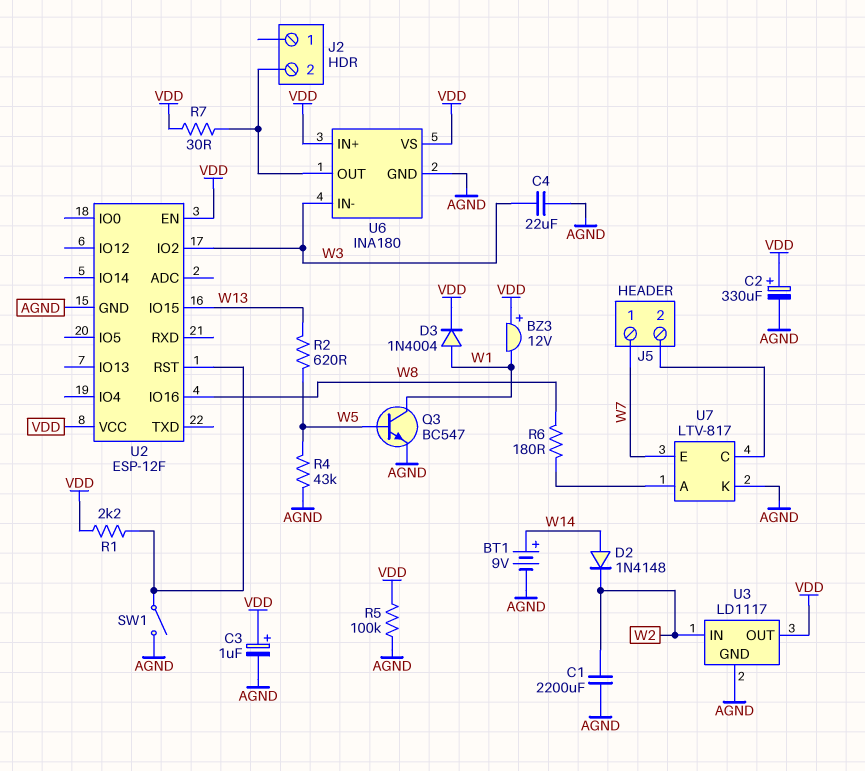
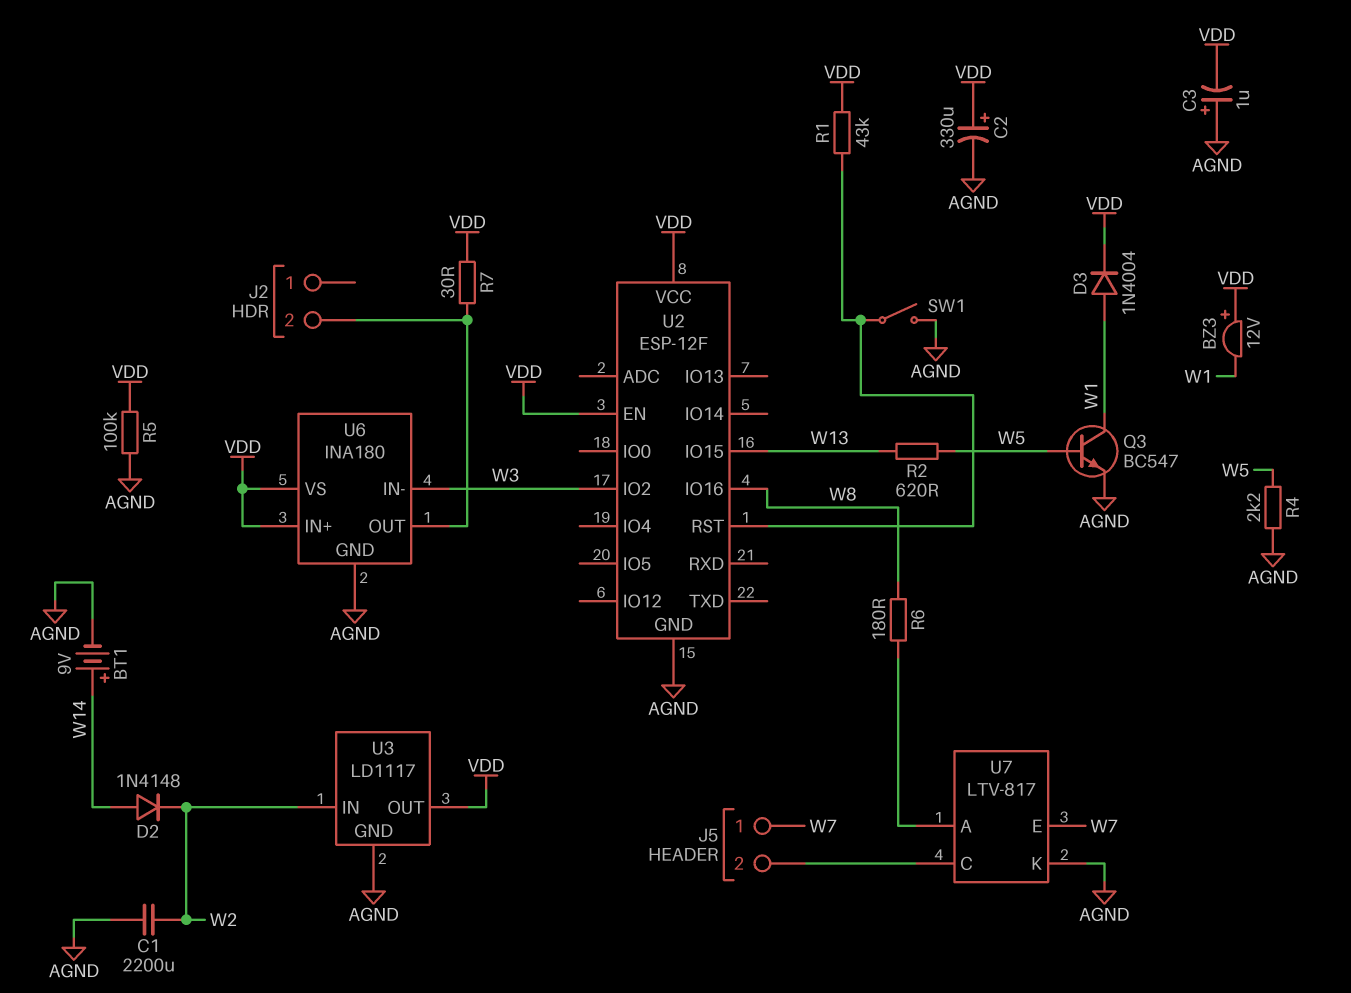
C3: 1uF (plus VDD, minus AGND) -> 1uF (plus AGND, minus VDD)
C4: 22uF (AGND, W3) -> none
R1: 2.2k (U2/RST, VDD) -> 43k (U2/RST, VDD)
R4: 43k (AGND, W5) -> 2.2k (AGND, W5)

